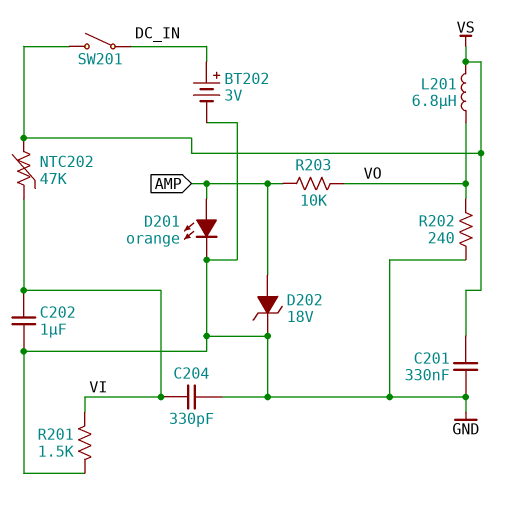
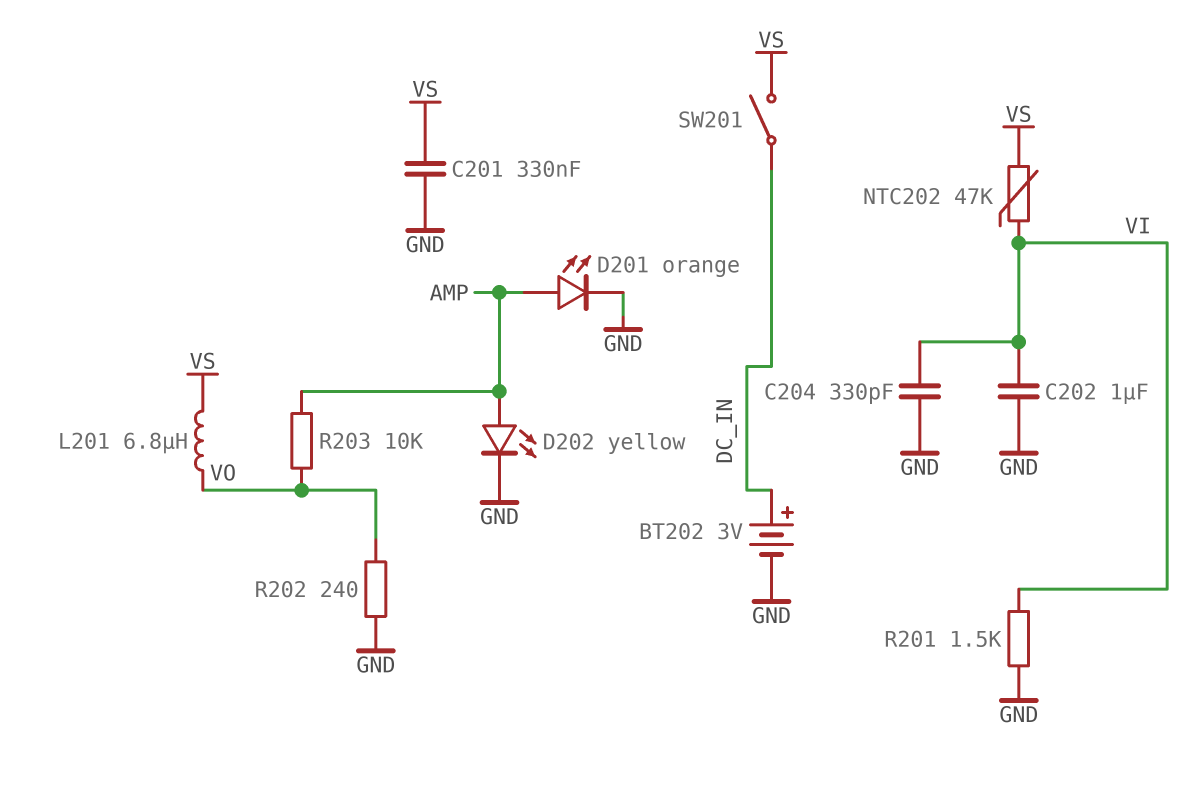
D202: zener 18V (A AMP, K GND) -> LED yellow (A AMP, K GND)

